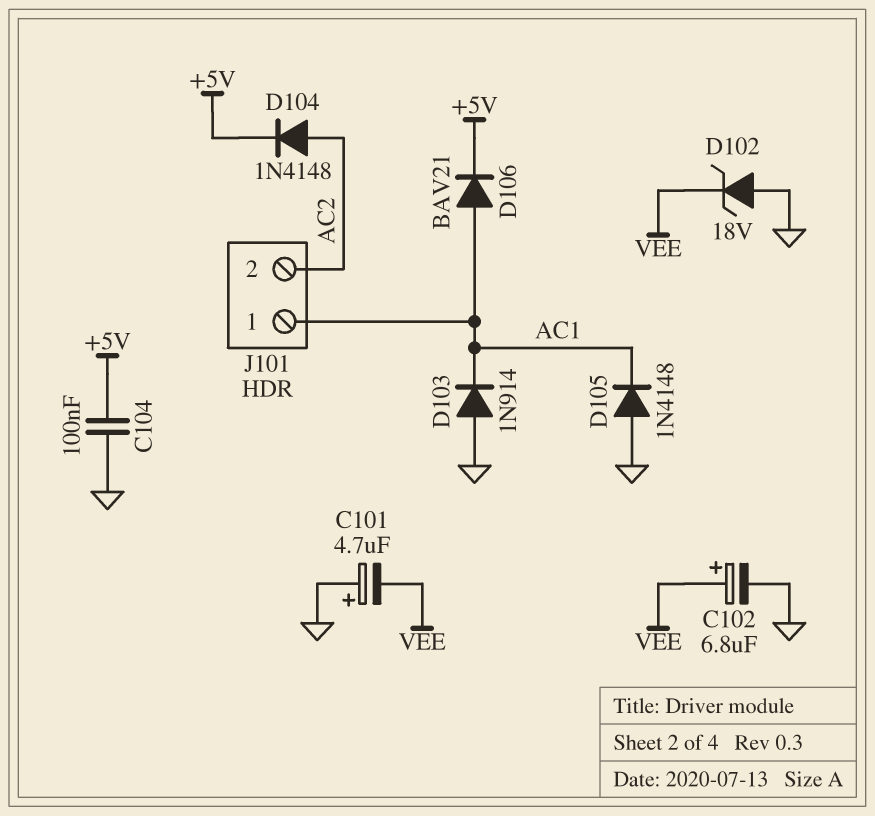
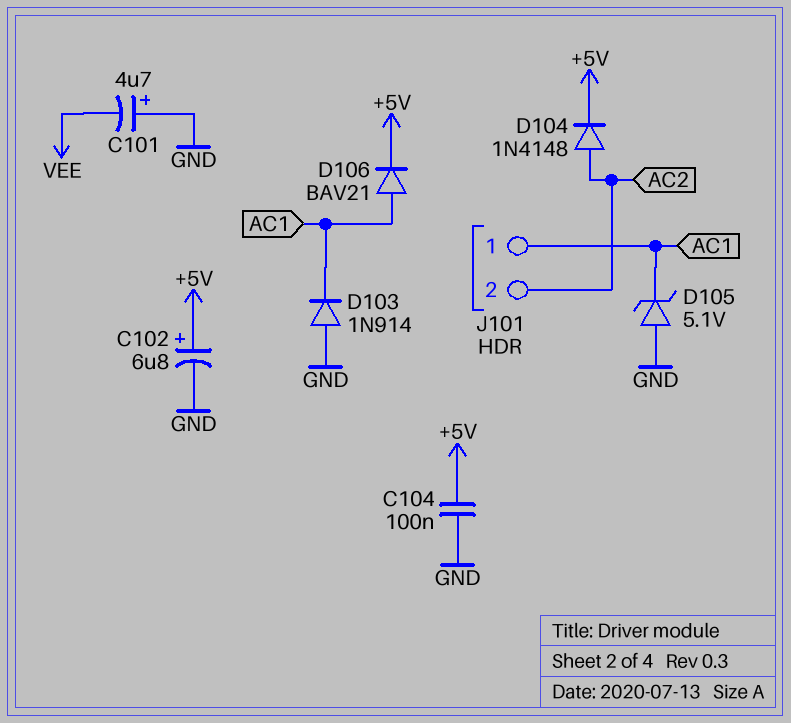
C102: 6.8uF (plus VEE, minus GND) -> 6.8uF (plus +5V, minus GND)
D102: zener 18V (A GND, K VEE) -> none
D105: diode 1N4148 (A GND, K AC1) -> zener 5.1V (A GND, K AC1)

